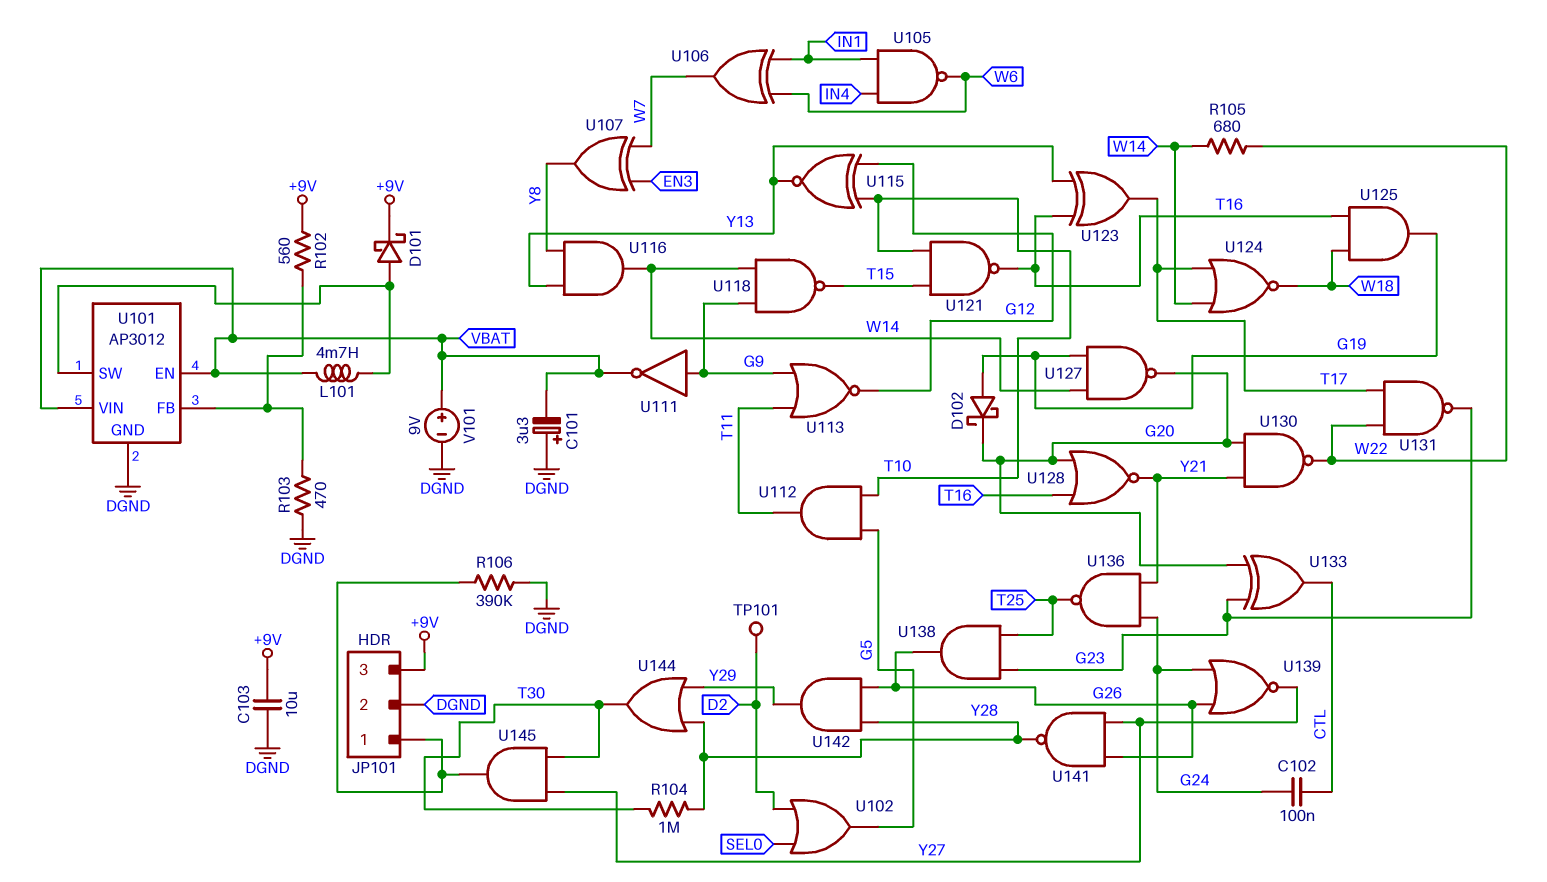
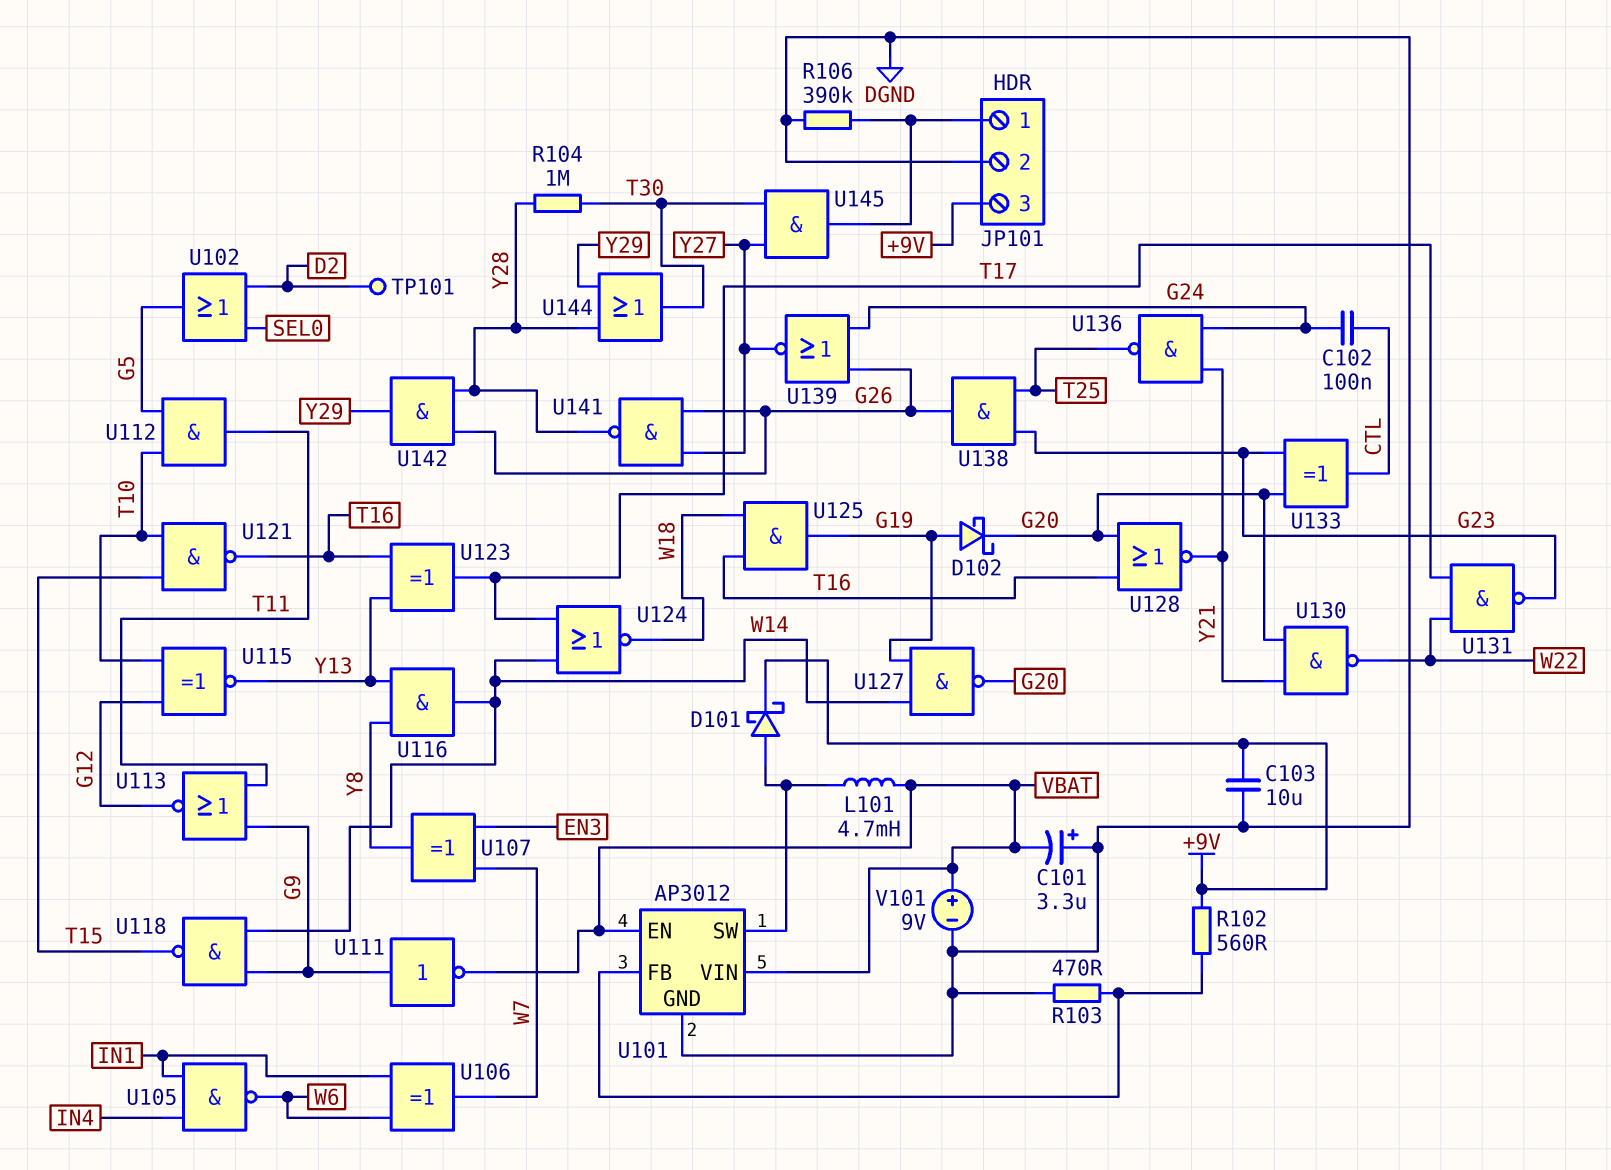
R105: 680 (W14, W22) -> none

